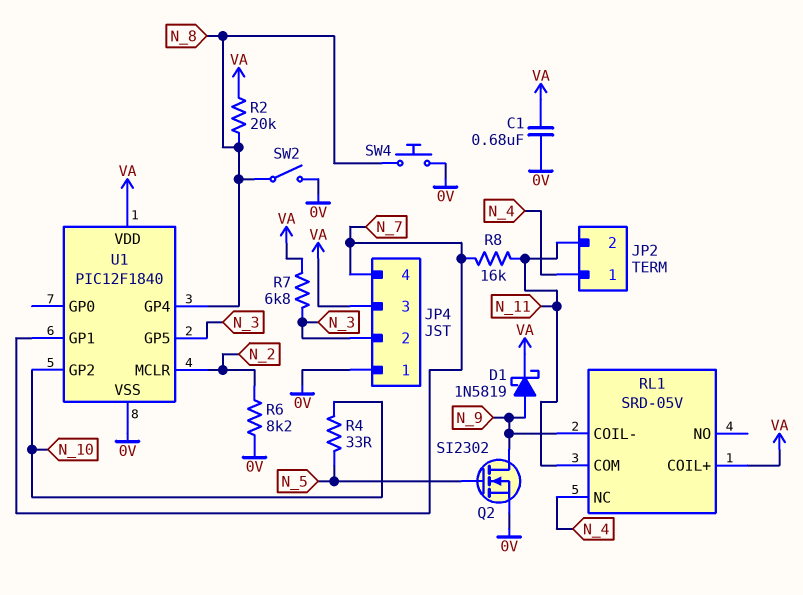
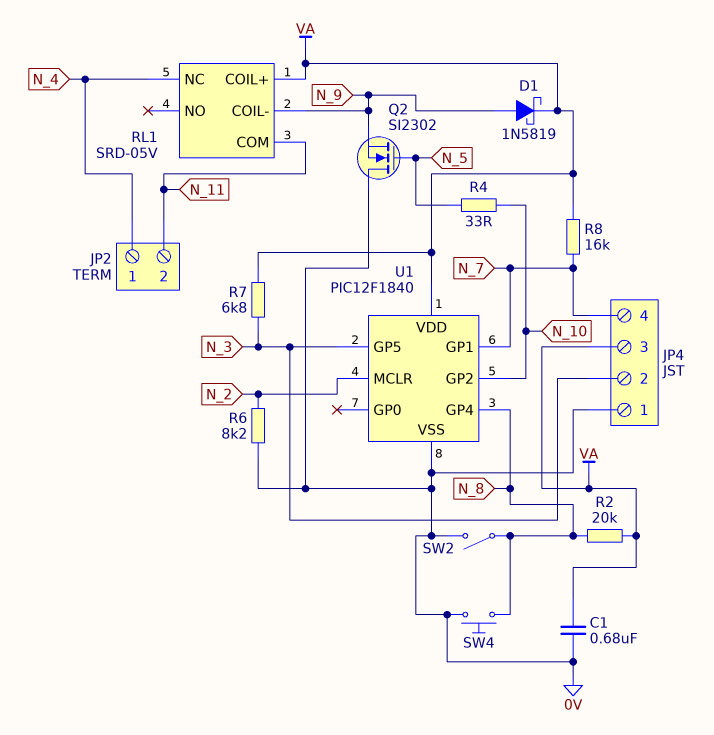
Q2: NMOS SI2302 (G N_5, D N_9, S 0V) -> NMOS SI2302 (G N_5, D 0V, S N_9)
R8: 16k (N_7, N_11) -> 16k (N_7, VA)

